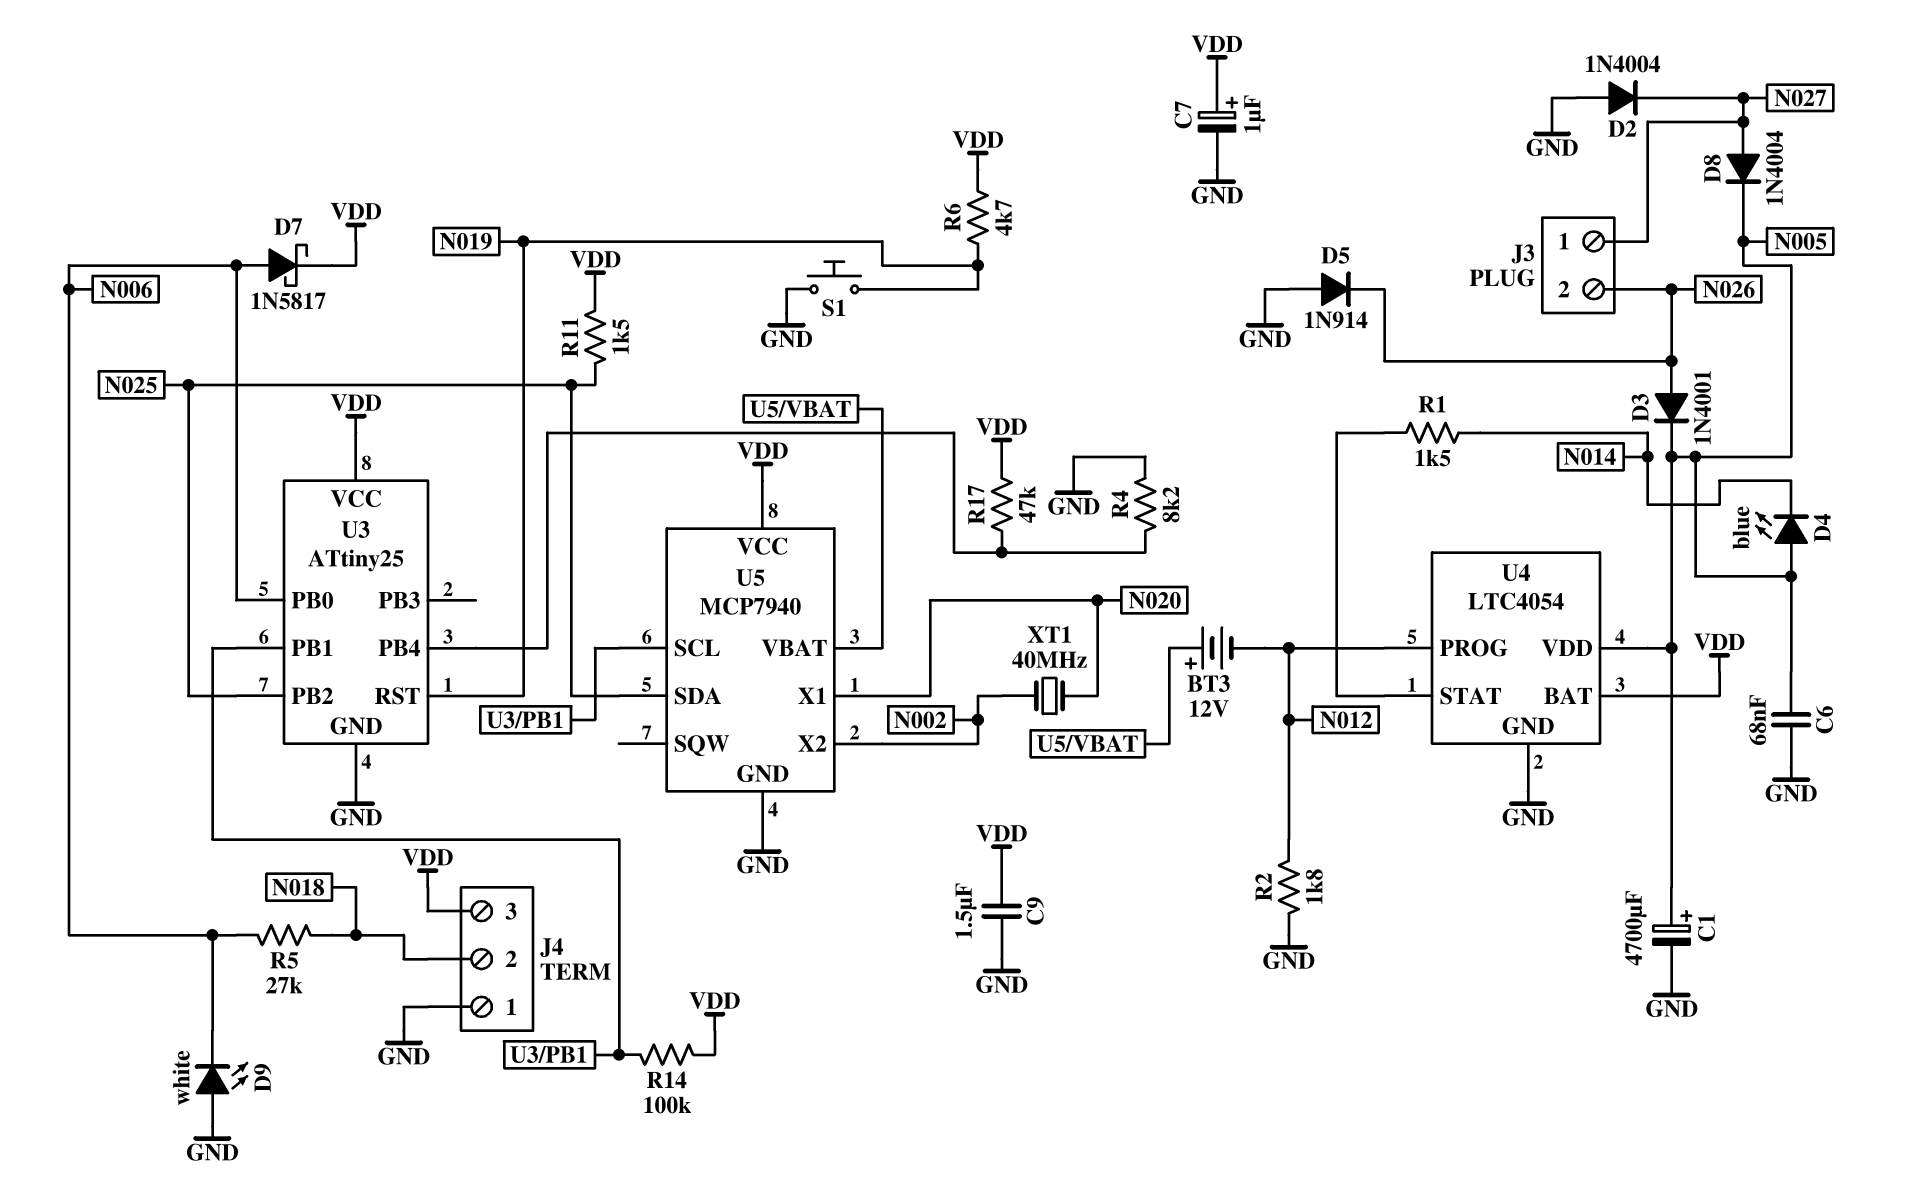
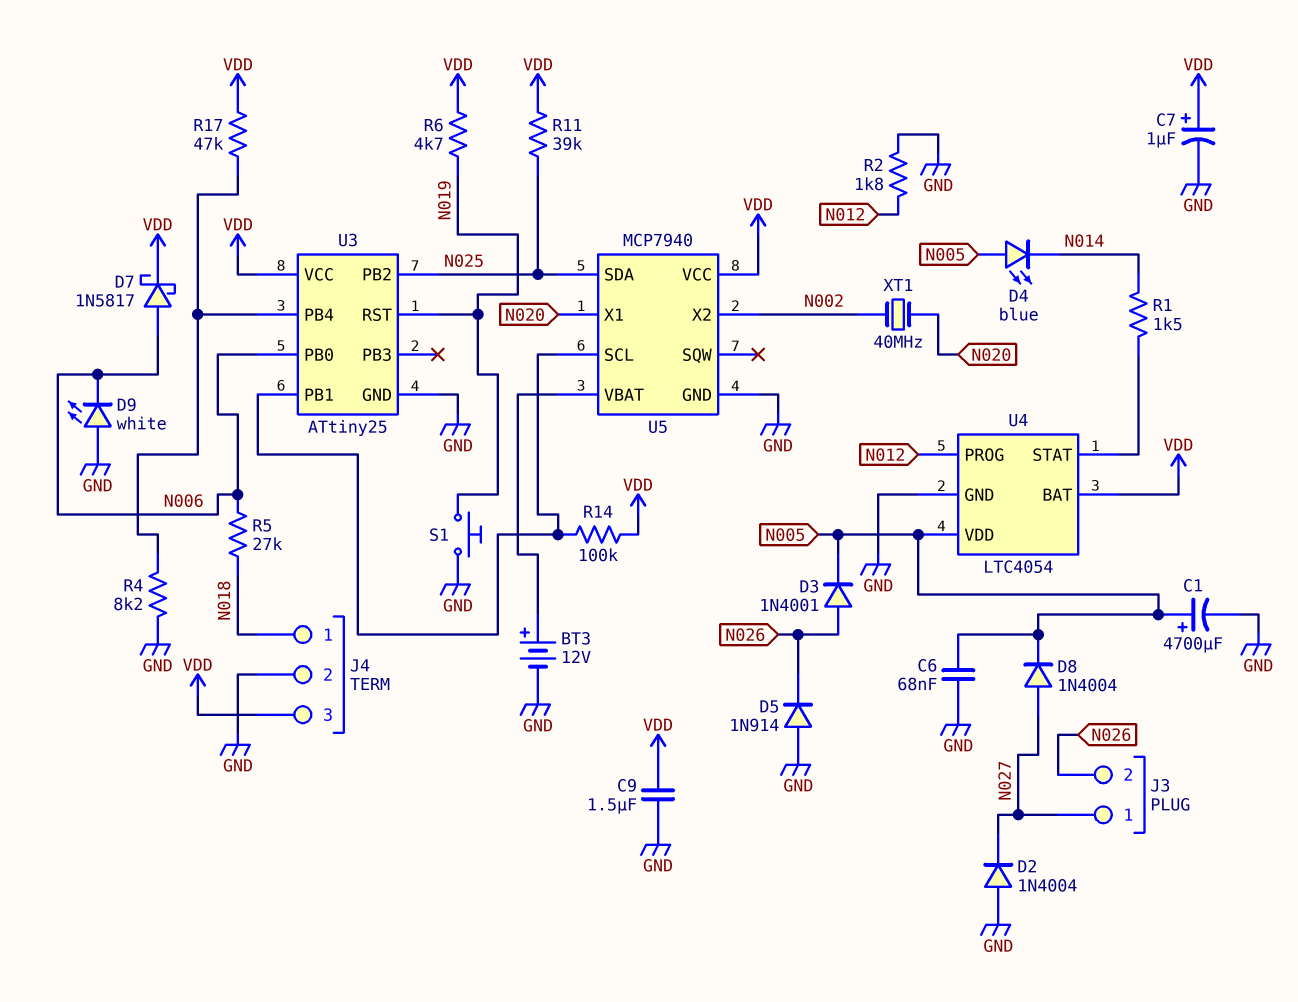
BT3: 12V (plus U5/VBAT, minus N012) -> 12V (plus U5/VBAT, minus GND)
J4 pin 1: GND -> N018
J4 pin 2: N018 -> GND
R11: 1.5k (N025, VDD) -> 39k (N025, VDD)

